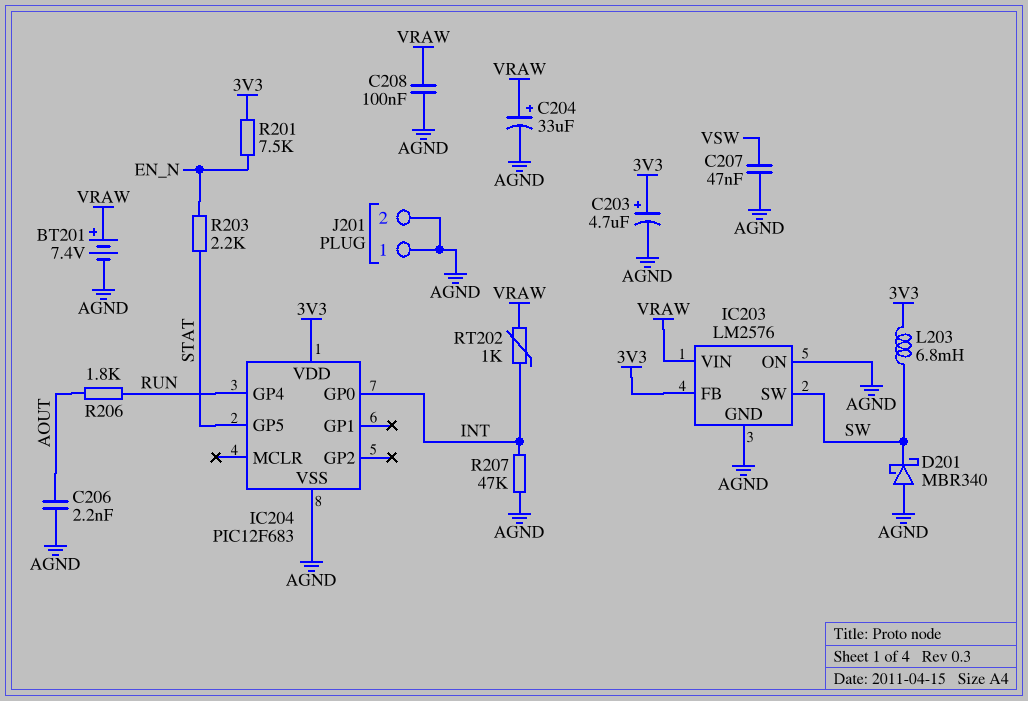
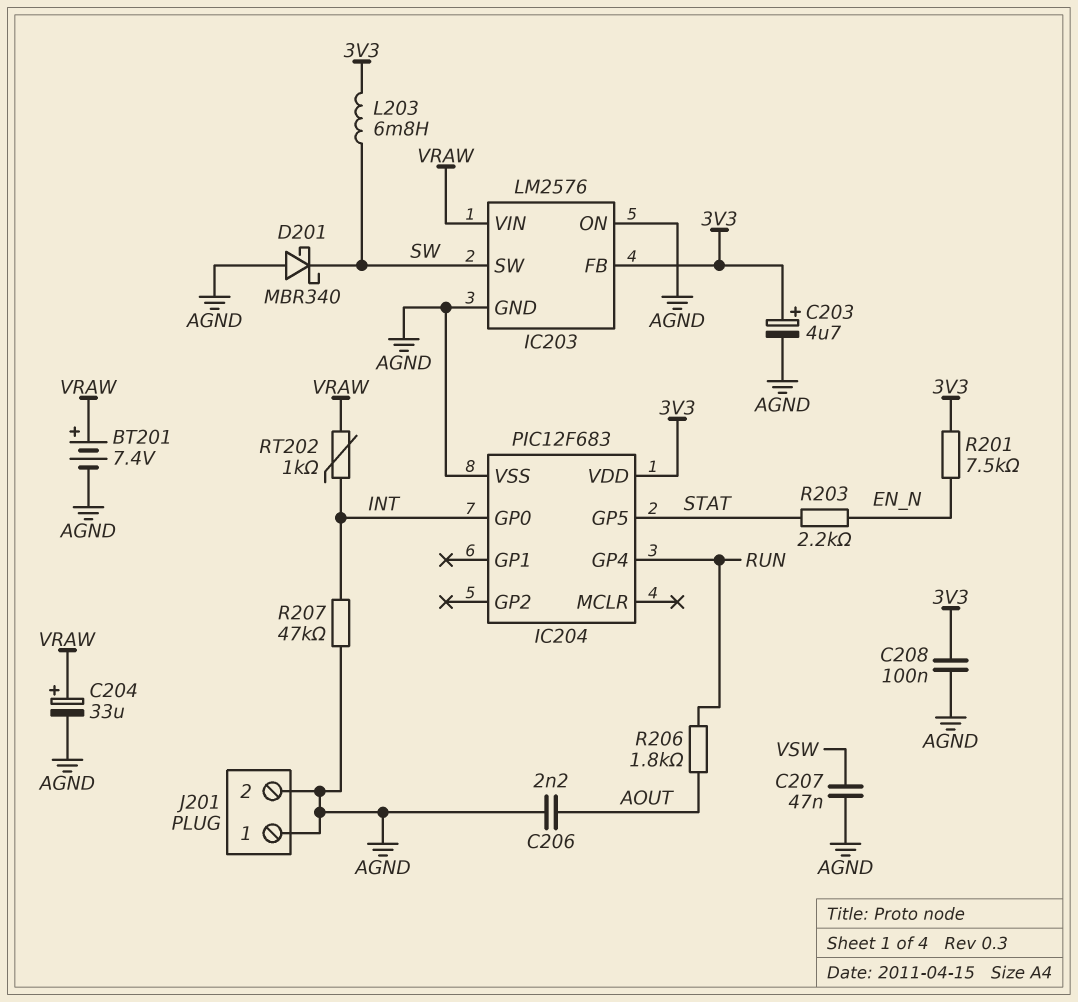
C208: 100nF (AGND, VRAW) -> 100nF (3V3, AGND)

